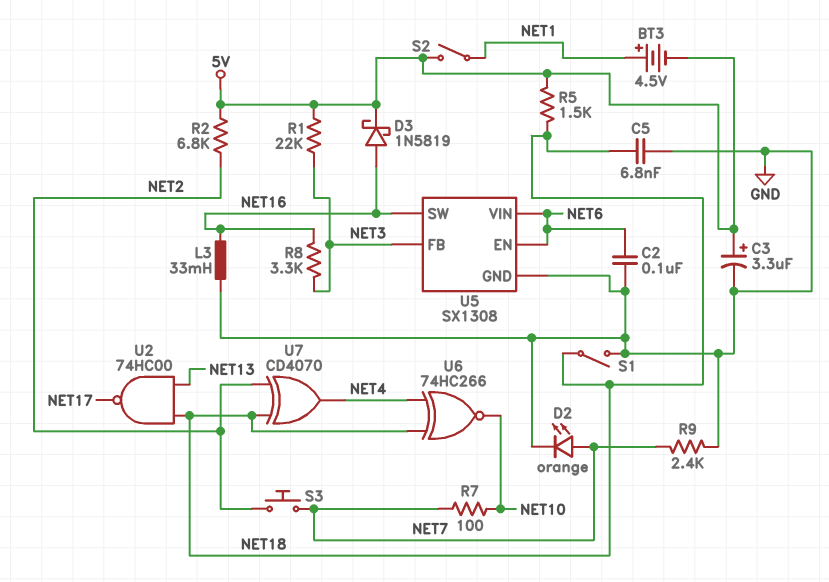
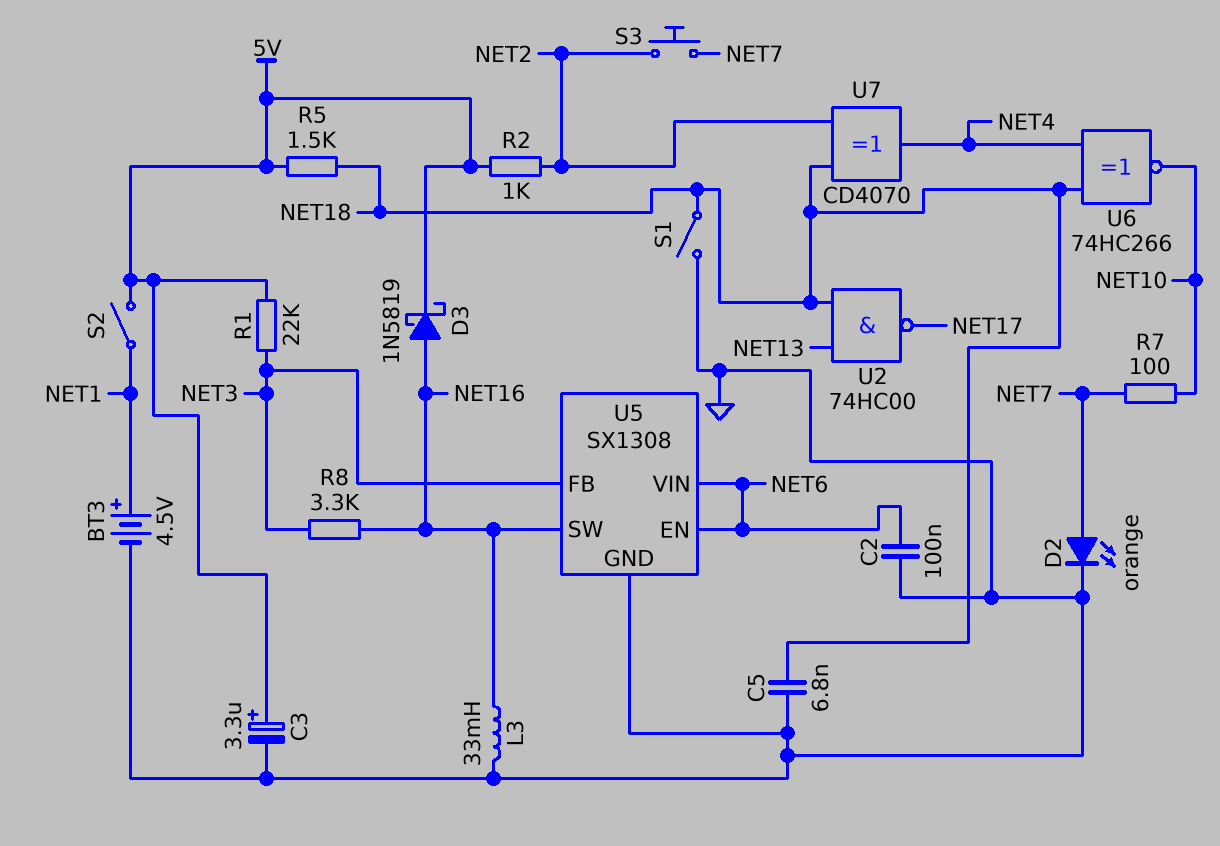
BT3: 4.5V (plus NET1, minus 5V) -> 4.5V (plus NET1, minus GND)
R2: 6.8k (5V, NET2) -> 1k (5V, NET2)
R9: 2.4k (GND, NET7) -> none

